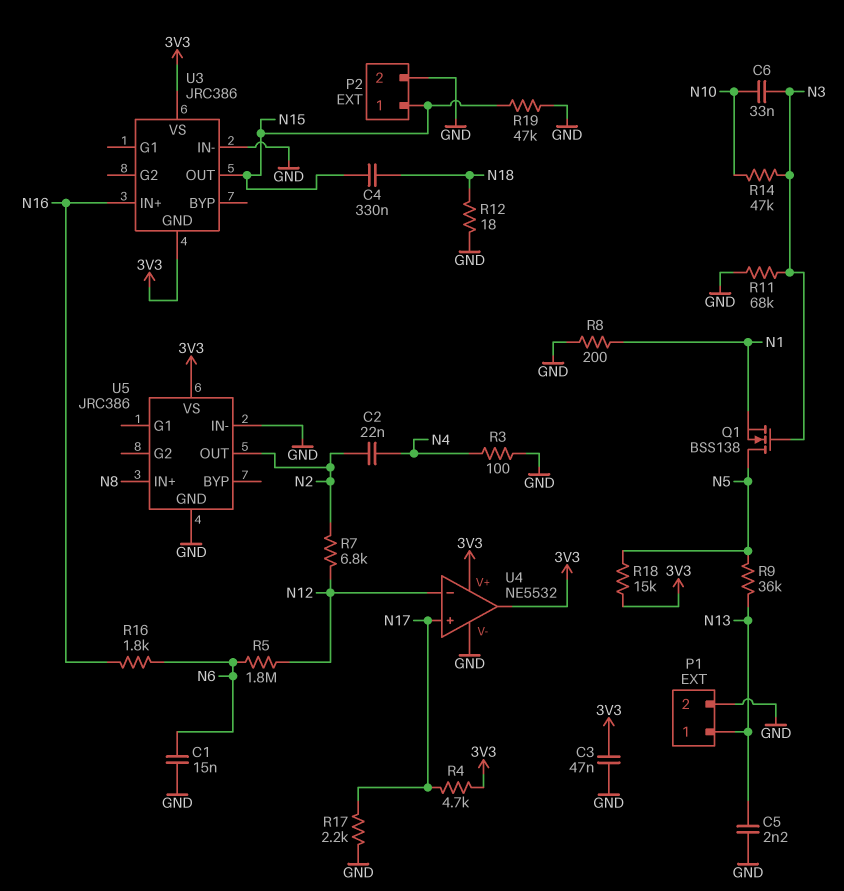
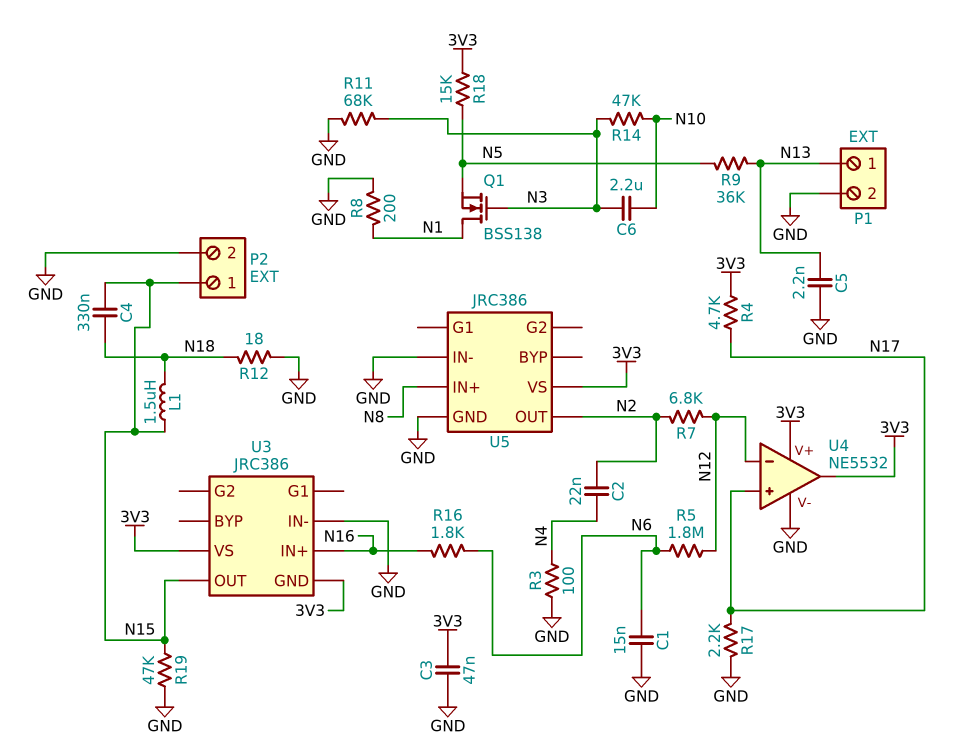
C6: 33nF (N3, N10) -> 2.2uF (N3, N10)
L1: none -> 1.5uH (N15, N18)
Q1: NMOS BSS138 (G N3, D N5, S N1) -> NMOS BSS138 (G N3, D N1, S N5)

